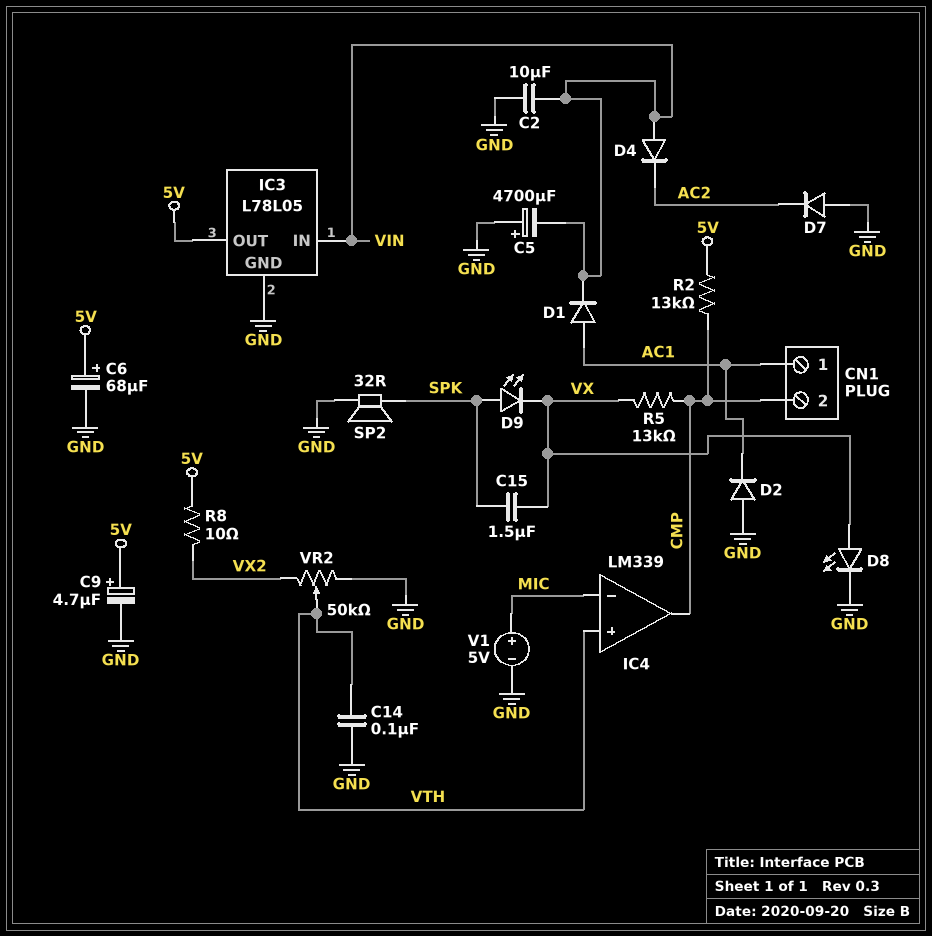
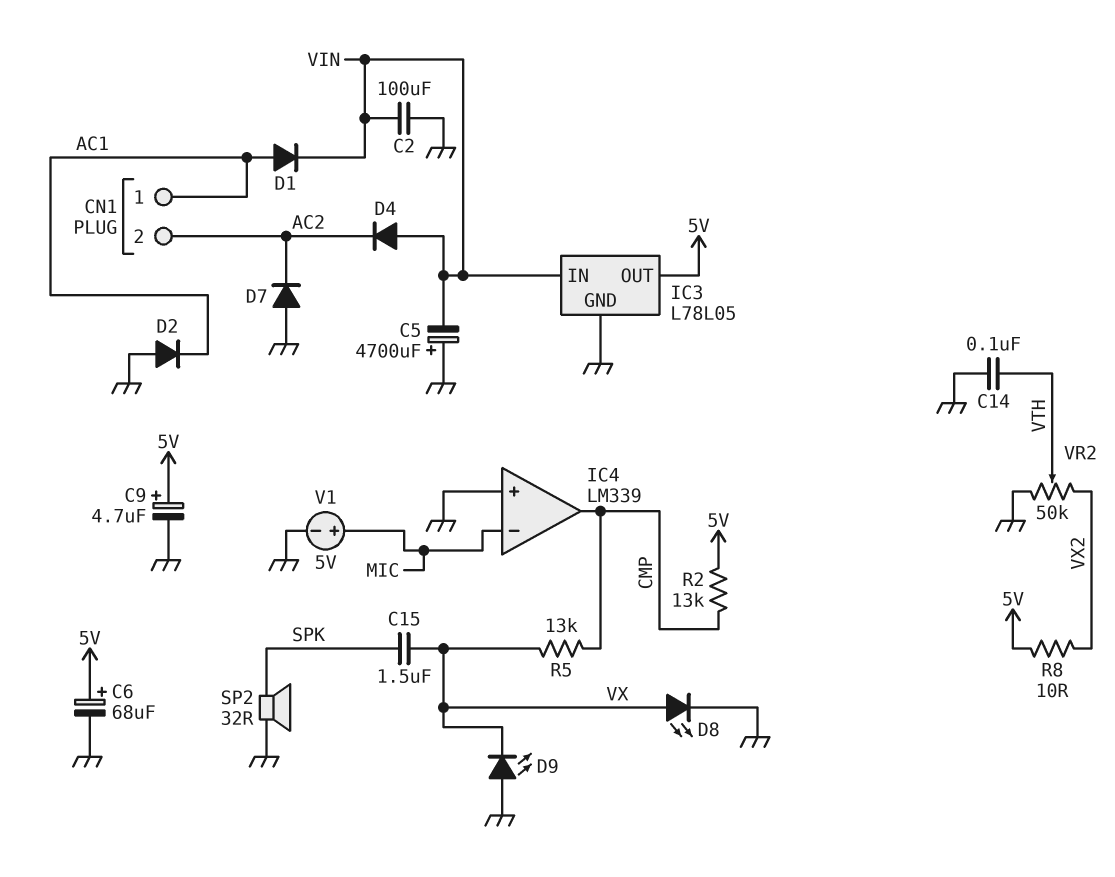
C2: 10uF (GND, VIN) -> 100uF (GND, VIN)
CN1 pin 2: CMP -> AC2
D9: LED (A SPK, K VX) -> LED (A GND, K VX)
IC4 pin in+: VTH -> GND

